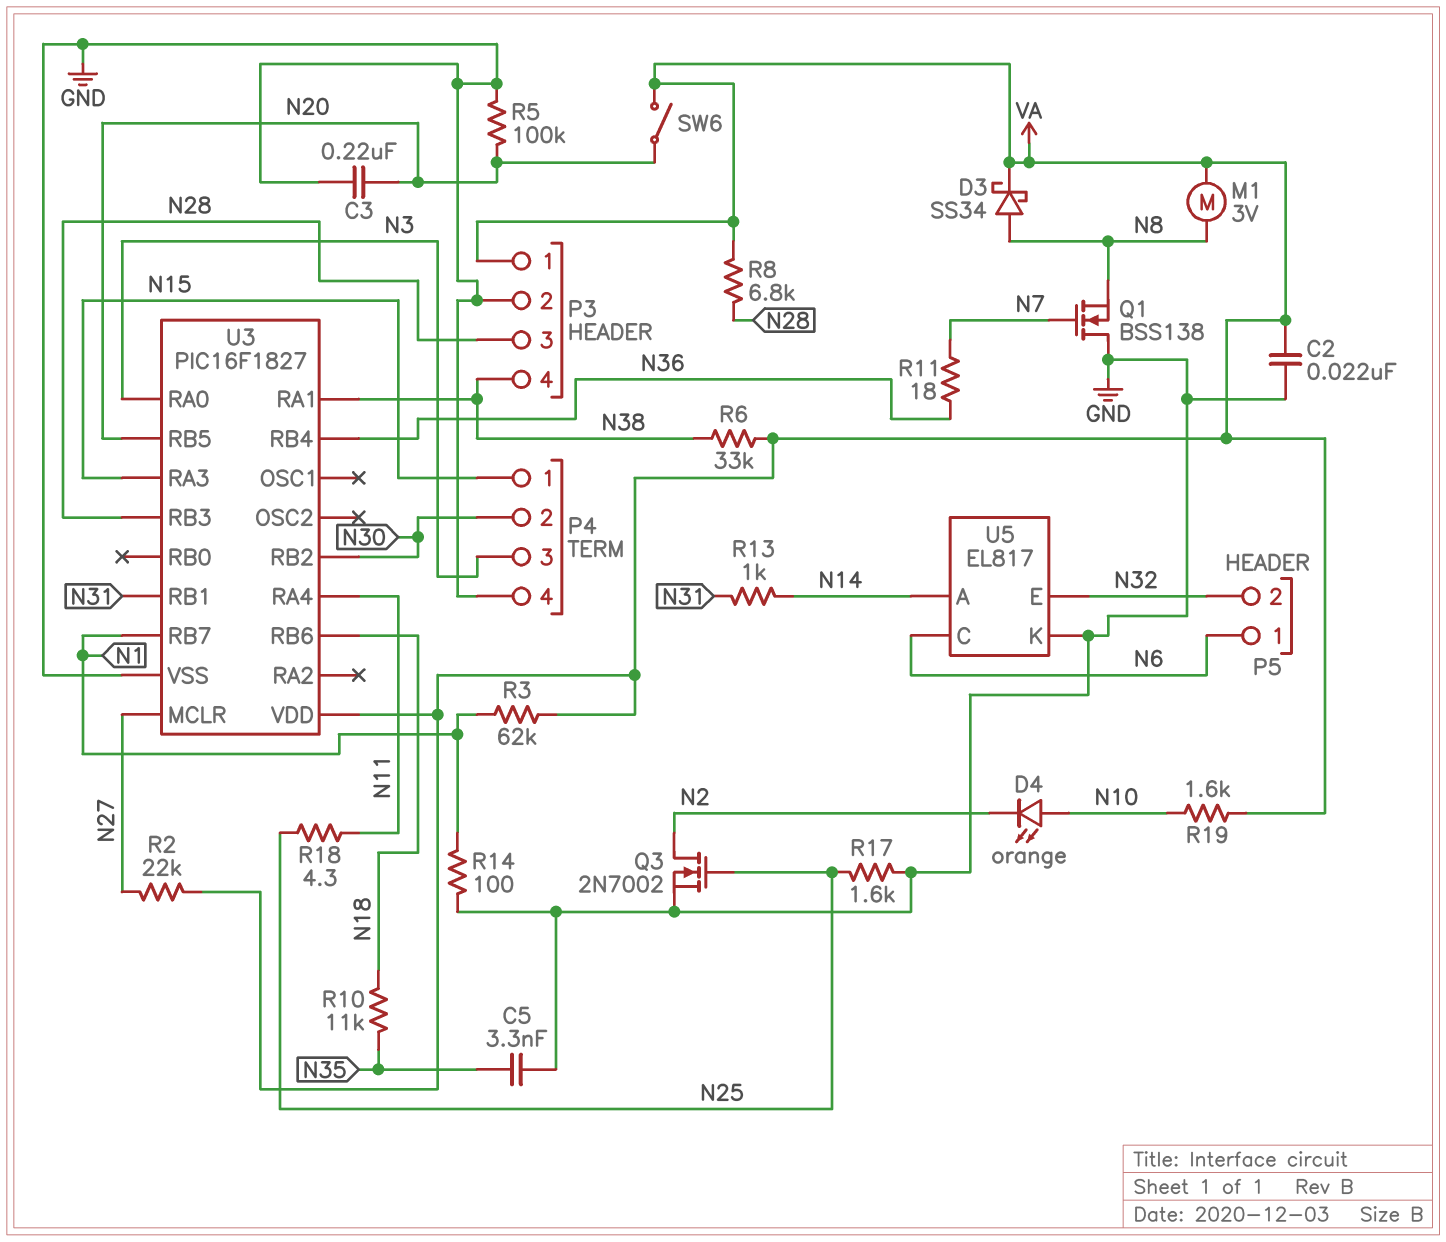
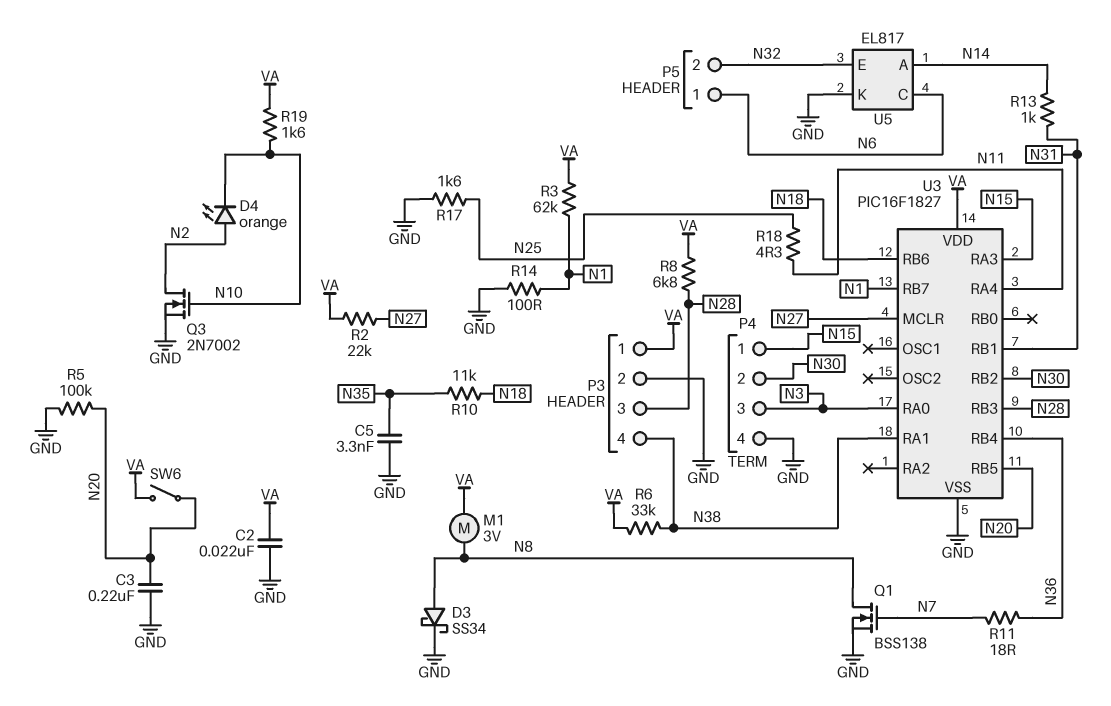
D3: schottky SS34 (A N8, K VA) -> schottky SS34 (A N8, K GND)
D4: LED orange (A N10, K N2) -> LED orange (A N2, K N10)
Q1: NMOS BSS138 (G N7, D GND, S N8) -> NMOS BSS138 (G N7, D N8, S GND)
Q3: NMOS 2N7002 (G N25, D N2, S GND) -> NMOS 2N7002 (G N10, D N2, S GND)

